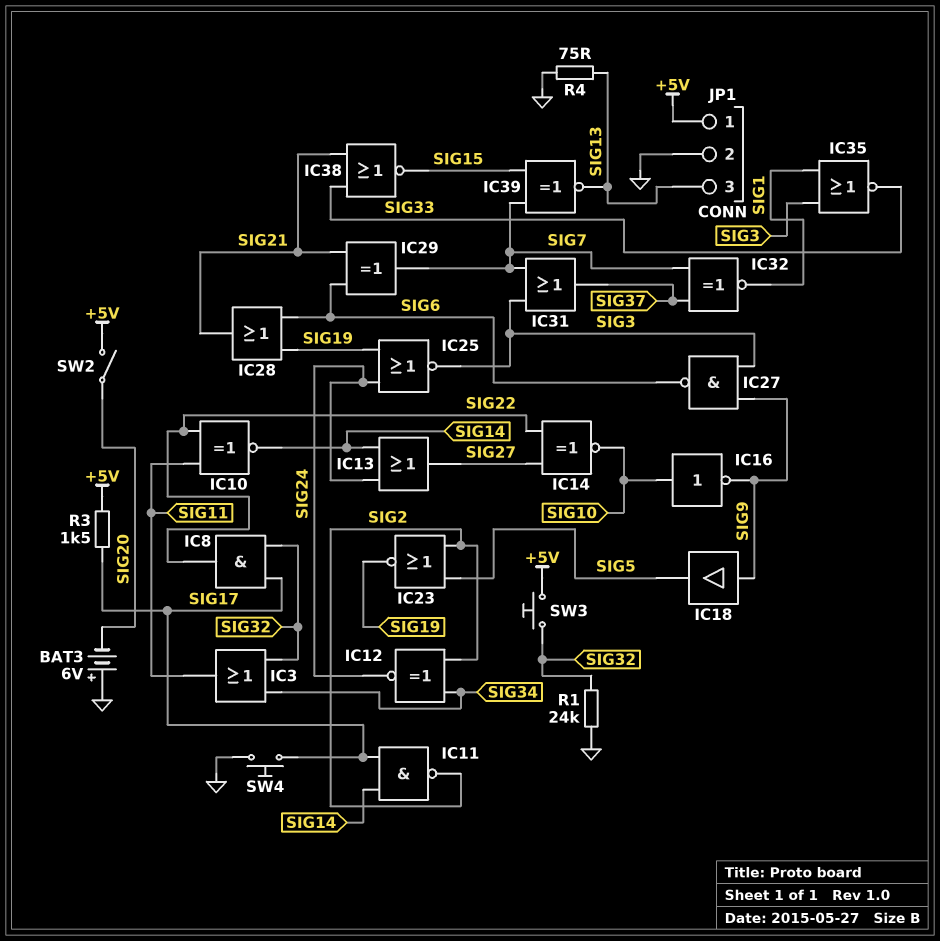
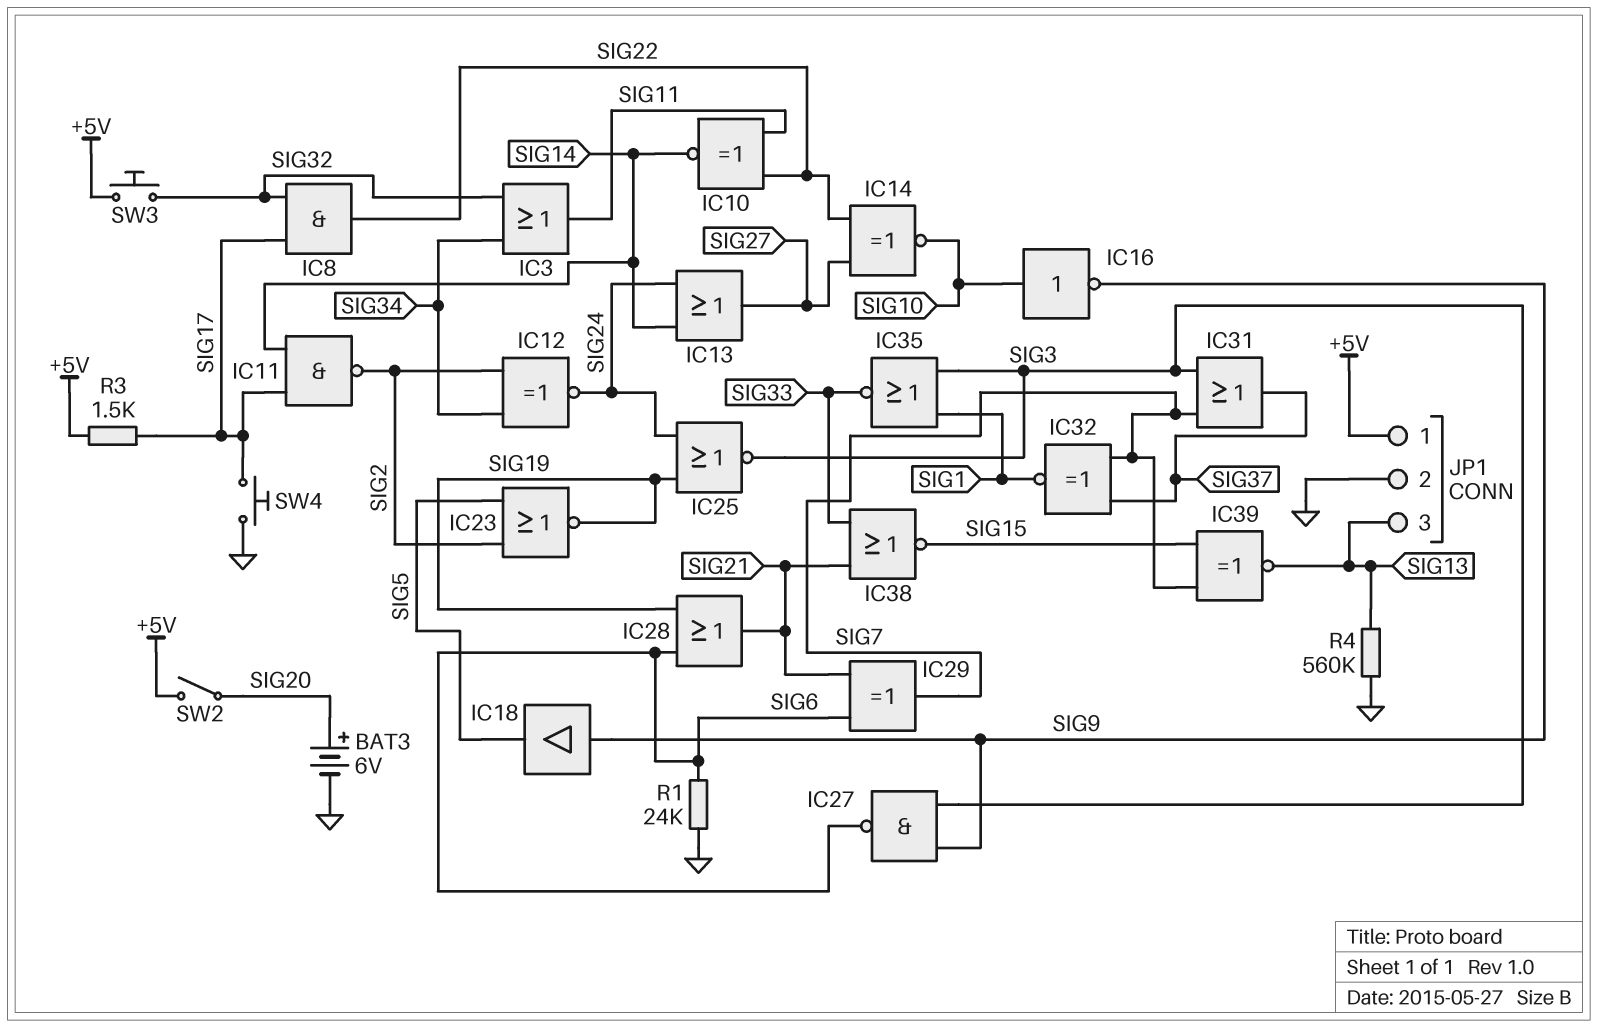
BAT3: 6V (plus GND, minus SIG20) -> 6V (plus SIG20, minus GND)
R1: 24k (GND, SIG32) -> 24k (GND, SIG6)
R4: 75 (GND, SIG13) -> 560k (GND, SIG13)

